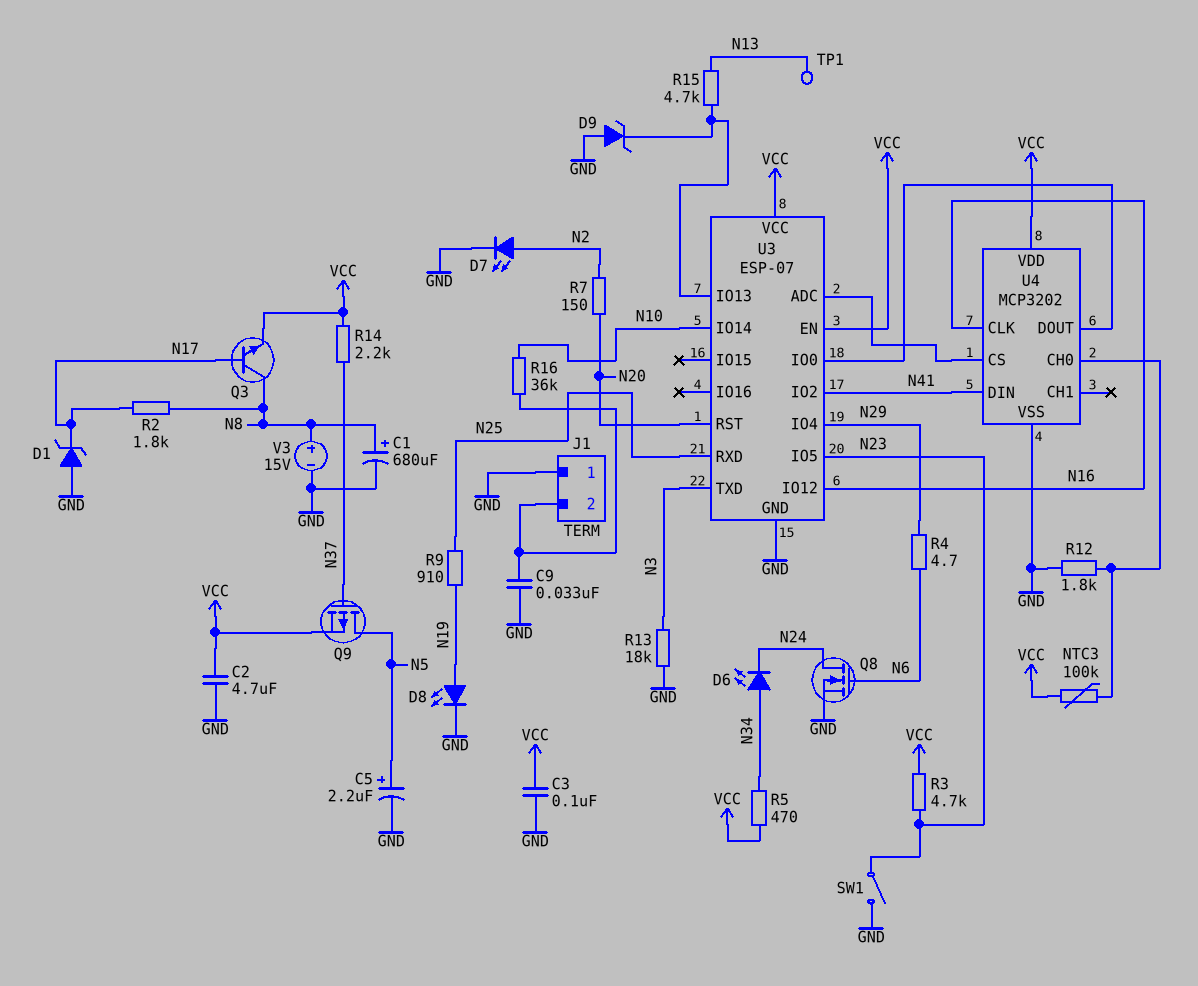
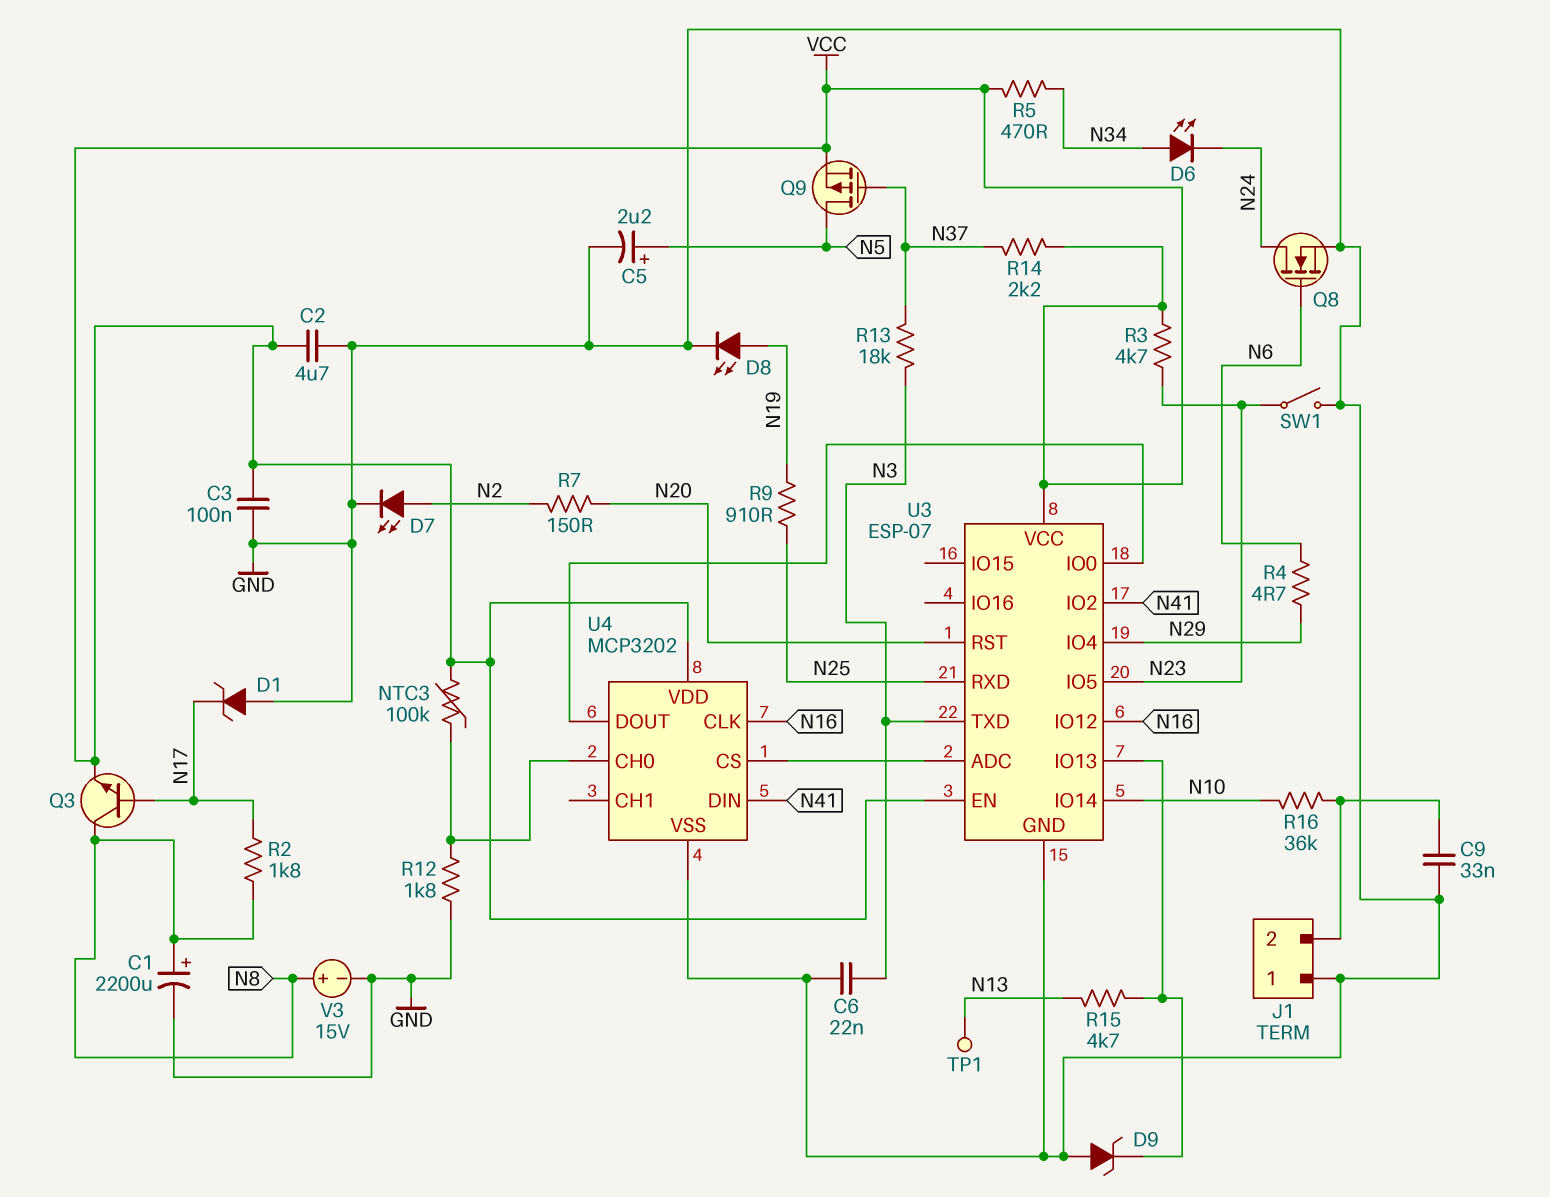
C1: 680uF (plus N8, minus GND) -> 2200uF (plus N8, minus GND)
C6: none -> 22nF (GND, N3)
R13: 18k (GND, N3) -> 18k (N3, N37)

